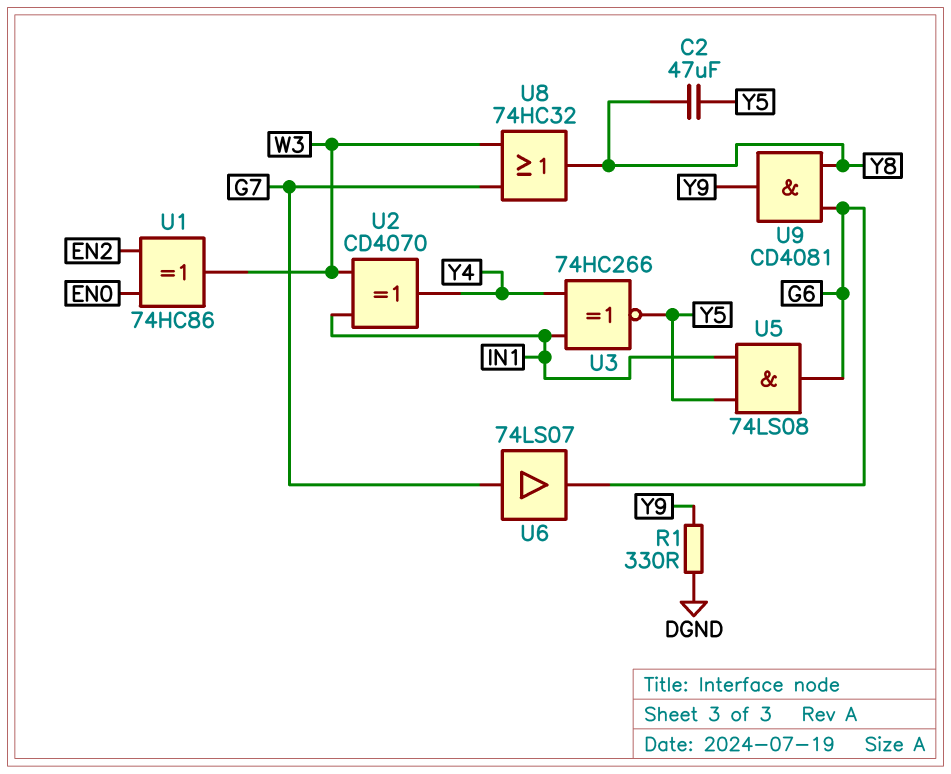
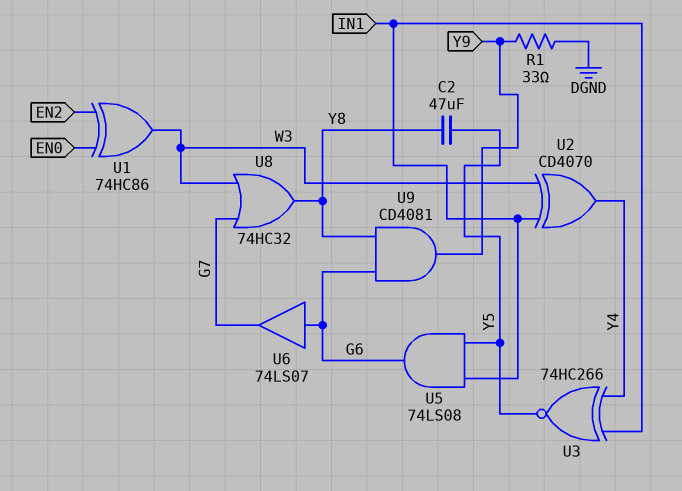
R1: 330 (DGND, Y9) -> 33 (DGND, Y9)
U6: buffer 74LS07 (in G7, out G6) -> buffer 74LS07 (in G6, out G7)

